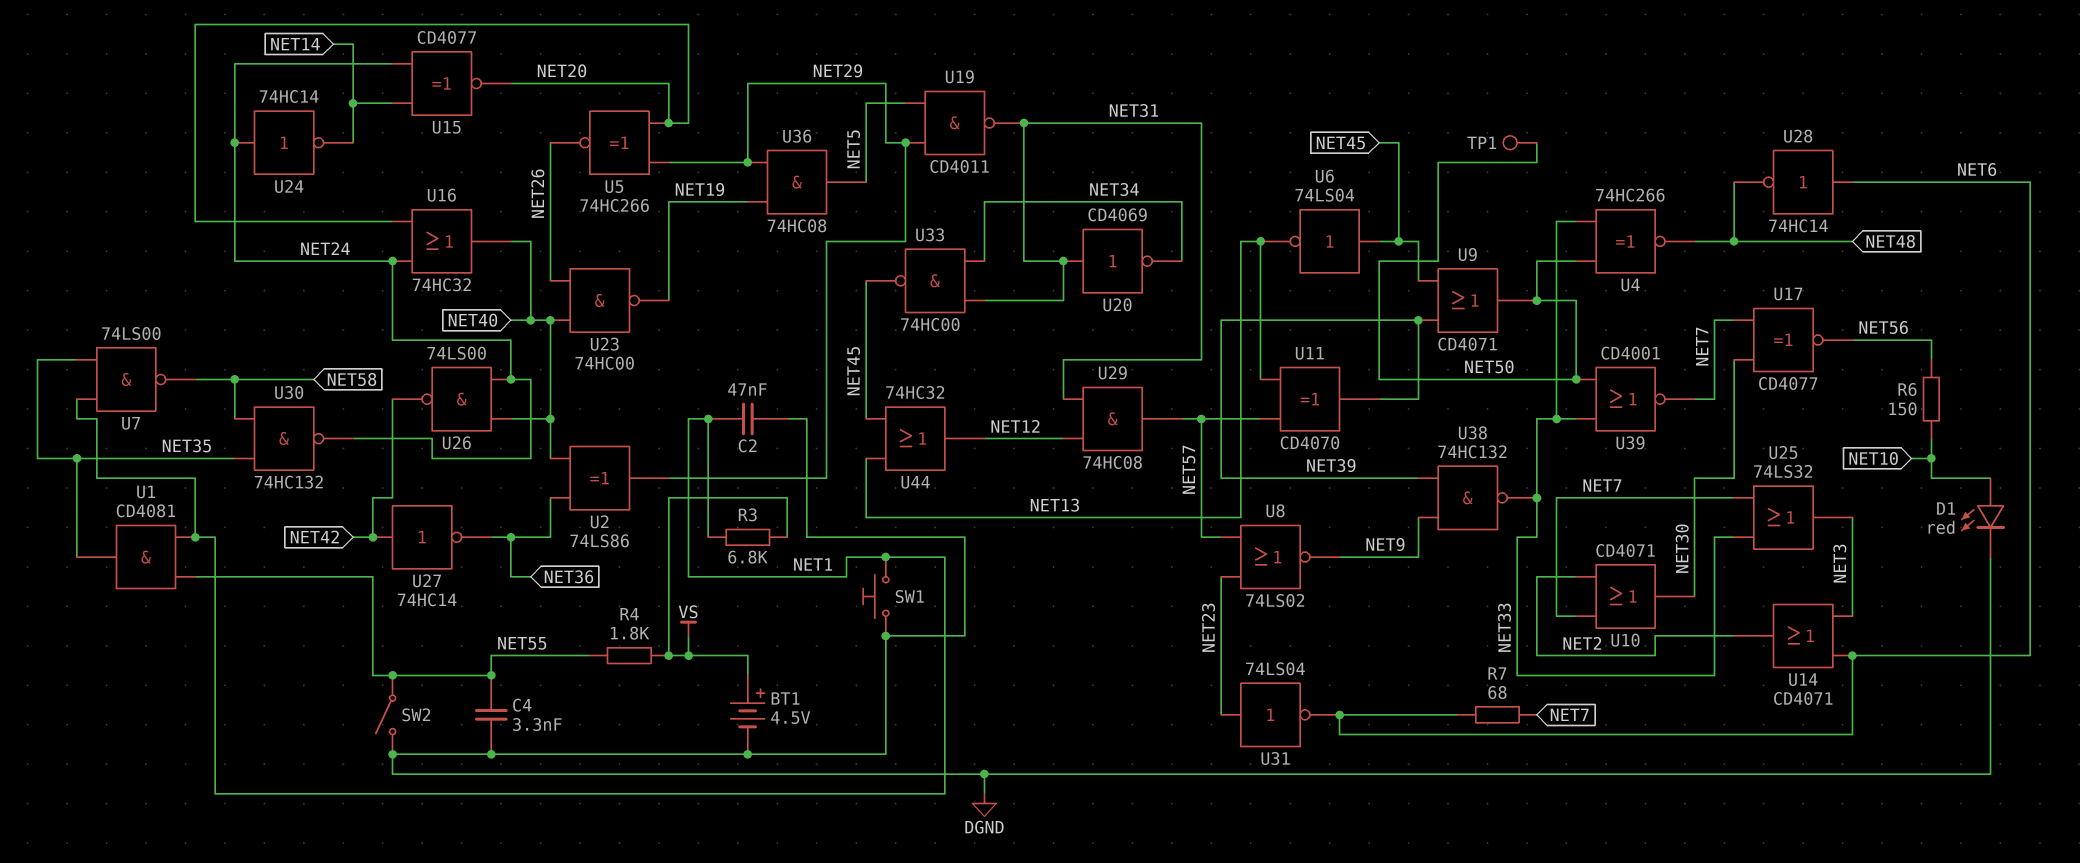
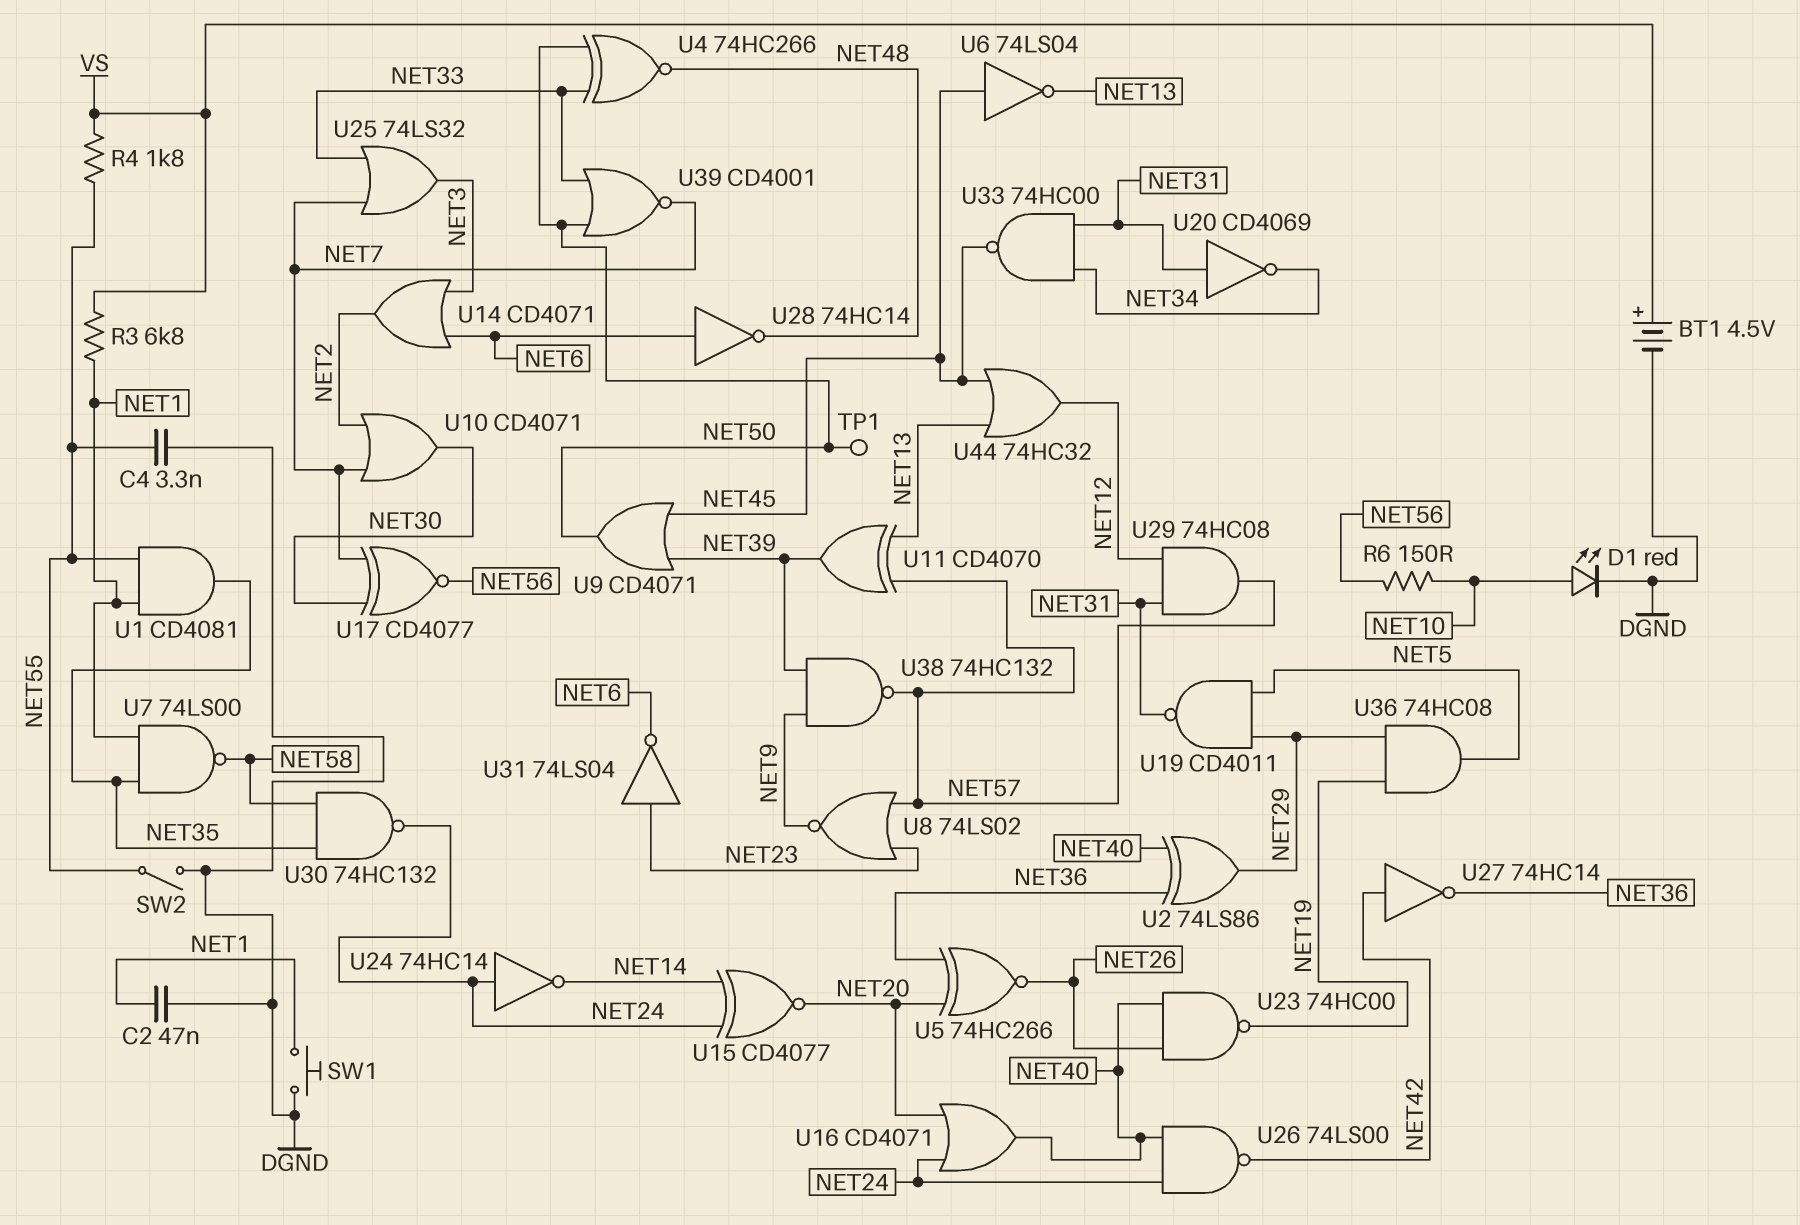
R7: 68 (NET6, NET7) -> none
U5: XNOR 74HC266 (in NET20, in NET29, out NET26) -> XNOR 74HC266 (in NET20, in NET36, out NET26)
U16: OR 74HC32 (in NET20, in NET24, out NET40) -> OR CD4071 (in NET20, in NET24, out NET40)
U38: NAND 74HC132 (in NET9, in NET39, out NET33) -> NAND 74HC132 (in NET9, in NET39, out NET57)

